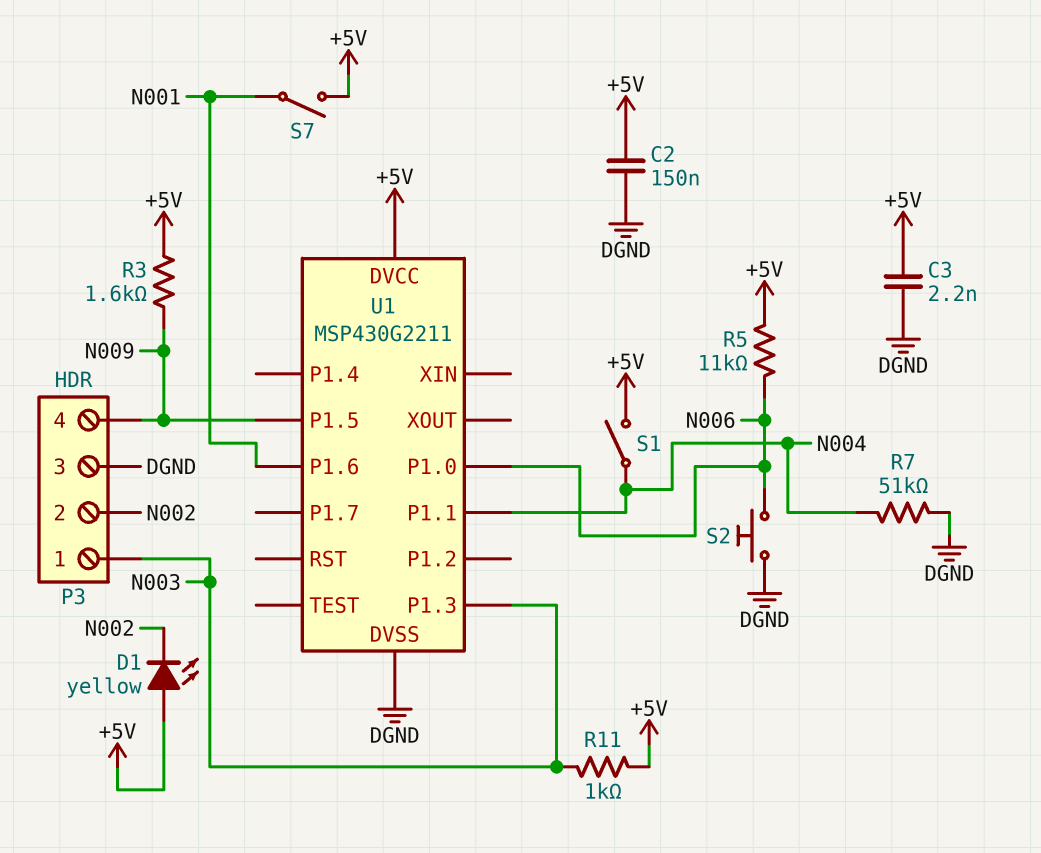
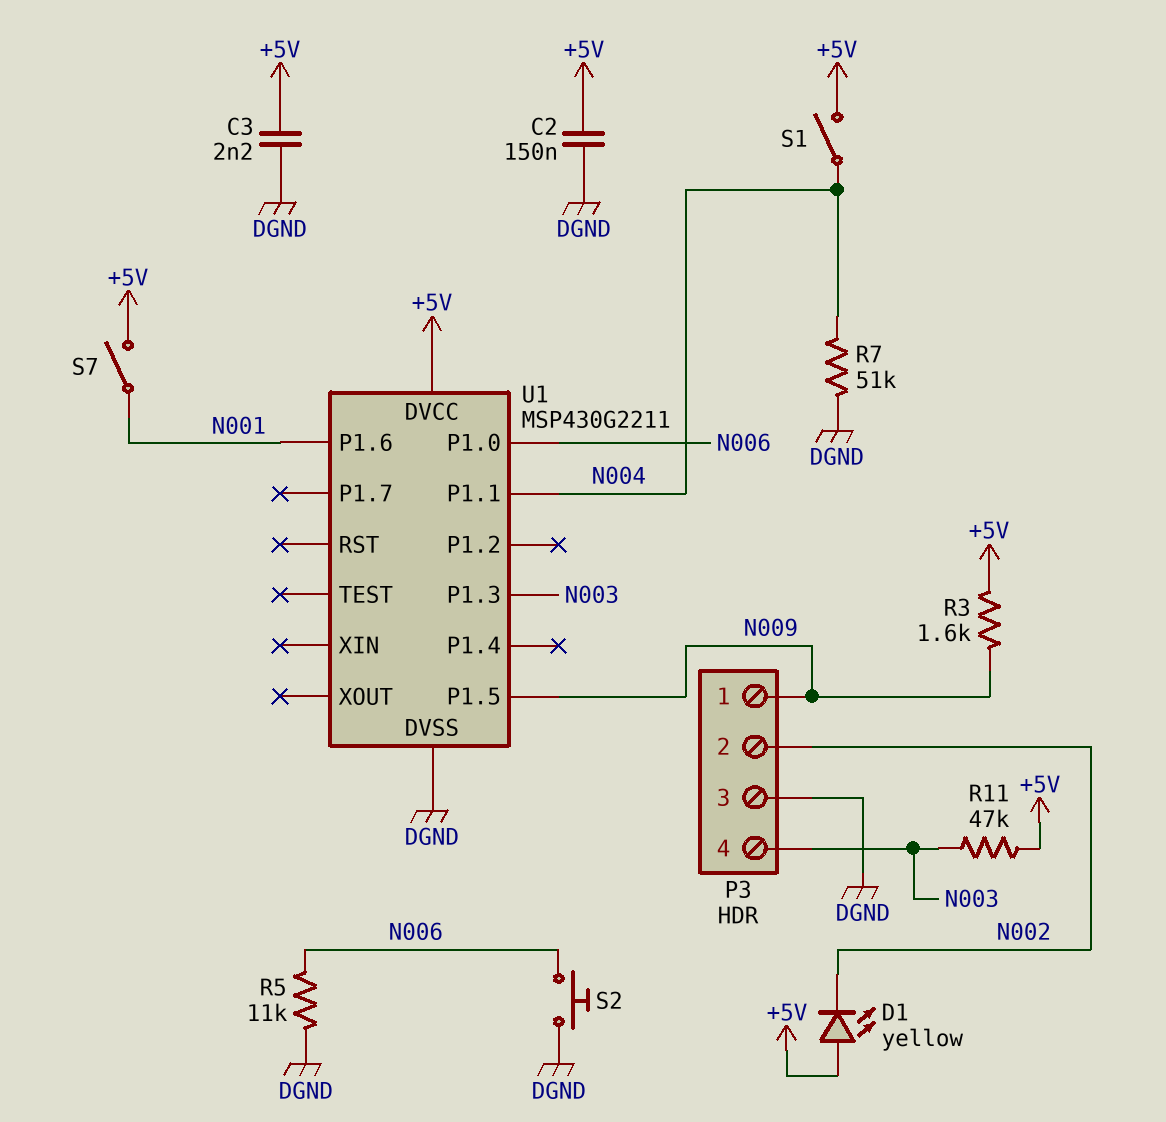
P3 pin 1: N003 -> N009
P3 pin 4: N009 -> N003
R5: 11k (+5V, N006) -> 11k (DGND, N006)
R11: 1k (+5V, N003) -> 47k (+5V, N003)

